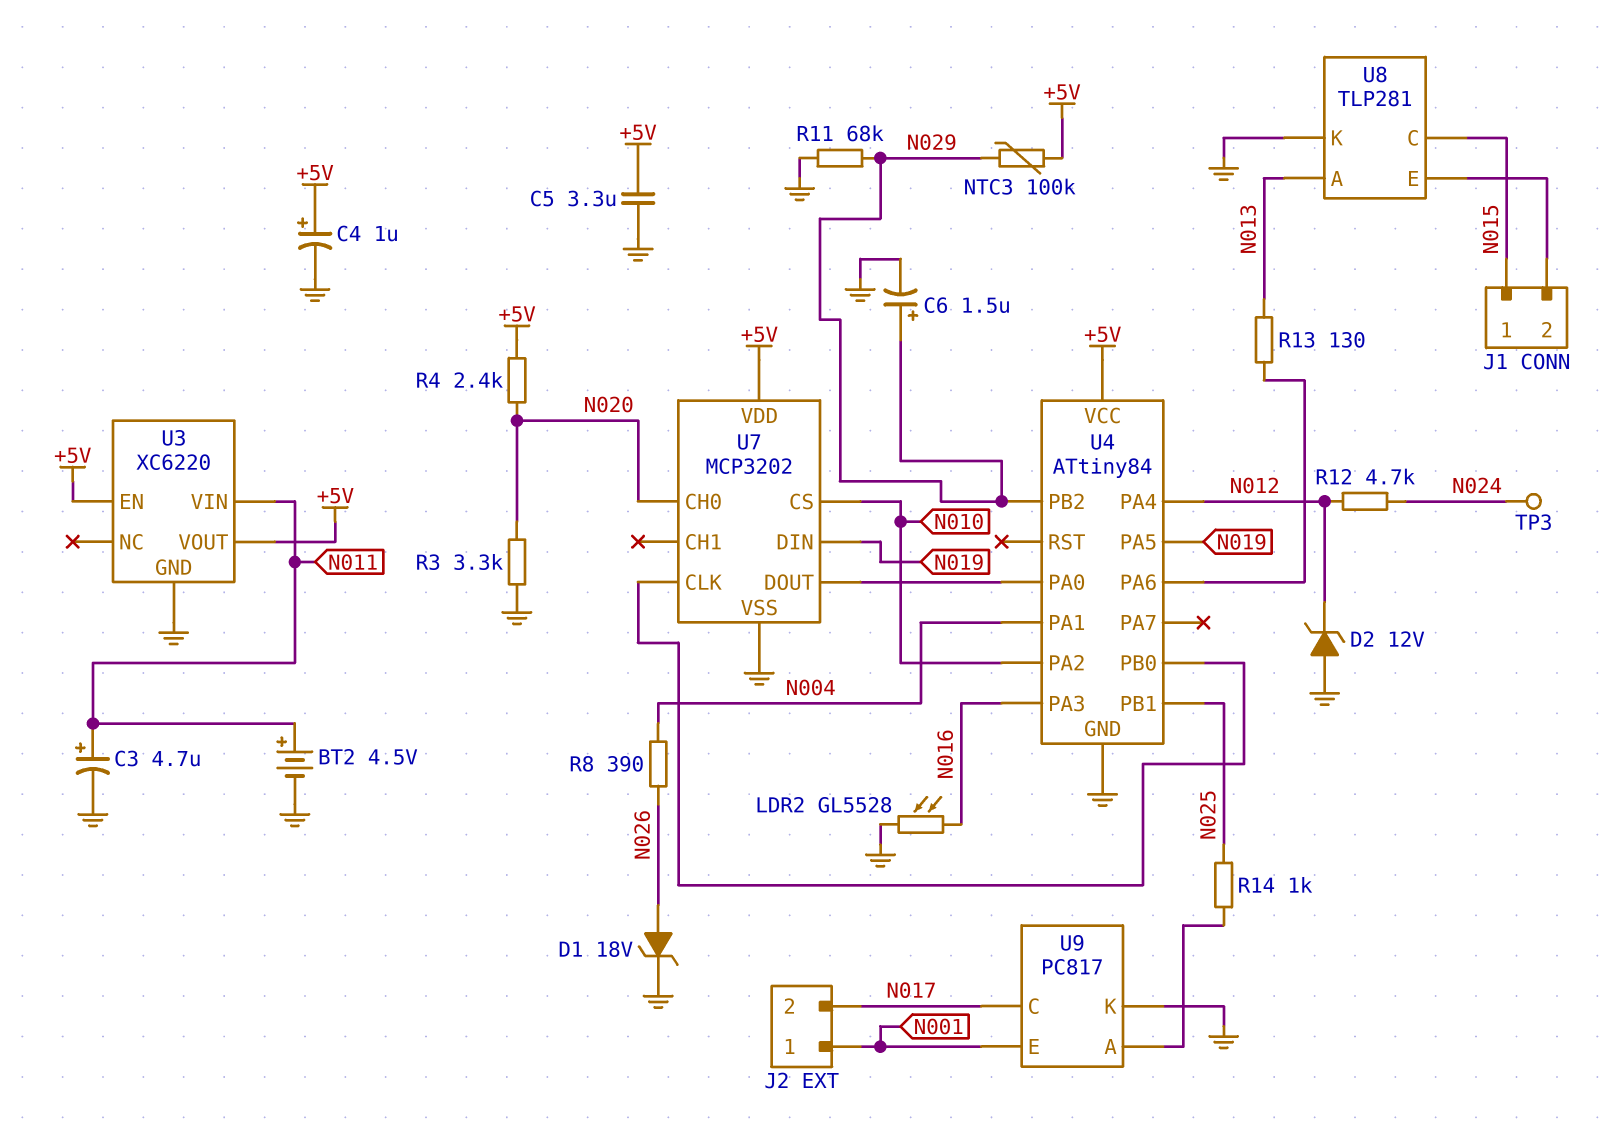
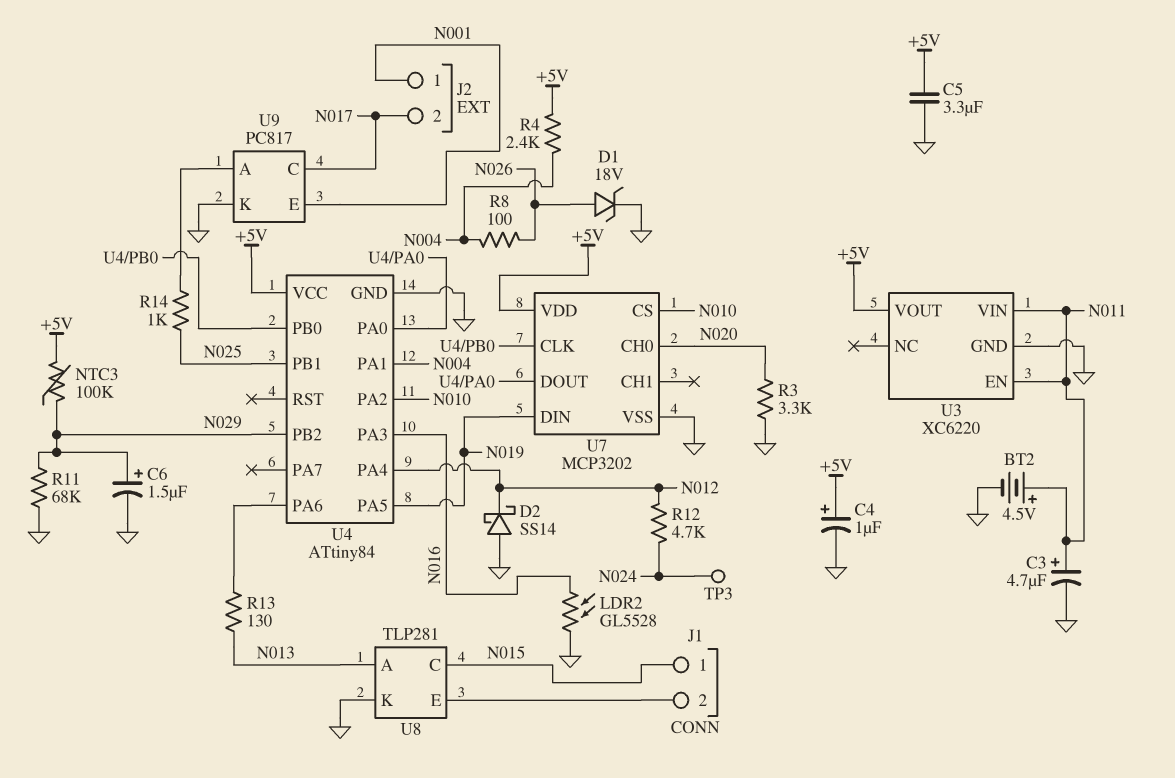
D2: zener 12V (A GND, K N012) -> schottky SS14 (A GND, K N012)
R4: 2.4k (+5V, N020) -> 2.4k (+5V, N004)
R8: 390 (N004, N026) -> 100 (N004, N026)
U3 pin EN: +5V -> N011

